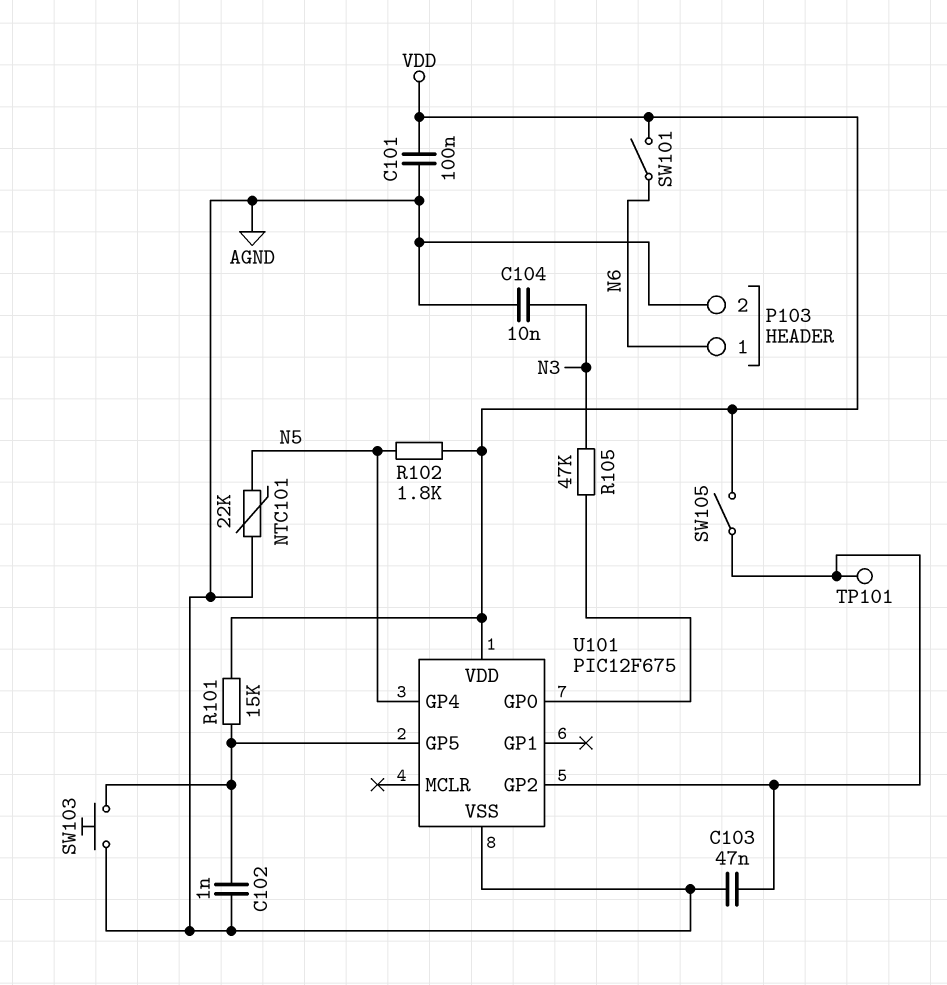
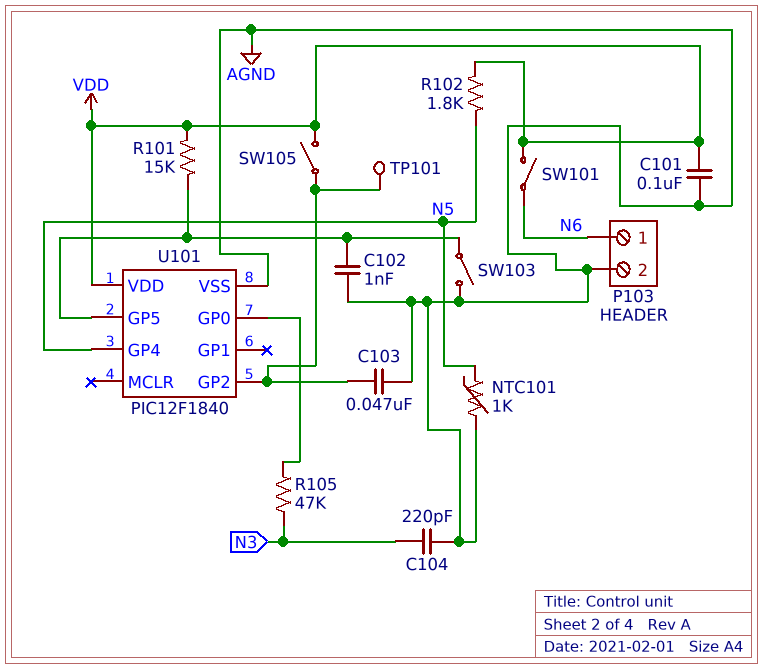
C104: 10nF (AGND, N3) -> 220pF (AGND, N3)
NTC101: 22k (AGND, N5) -> 1k (AGND, N5)
SW103: button (AGND, U101/GP5) -> switch (AGND, U101/GP5)
U101: PIC12F675 -> PIC12F1840

